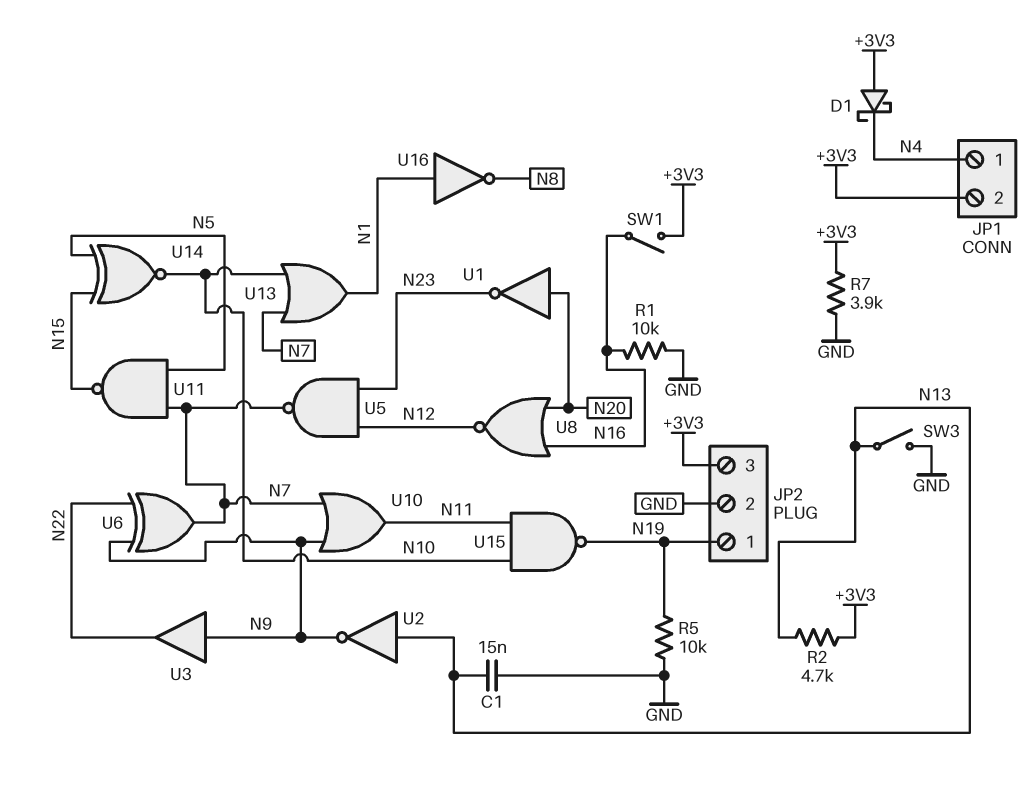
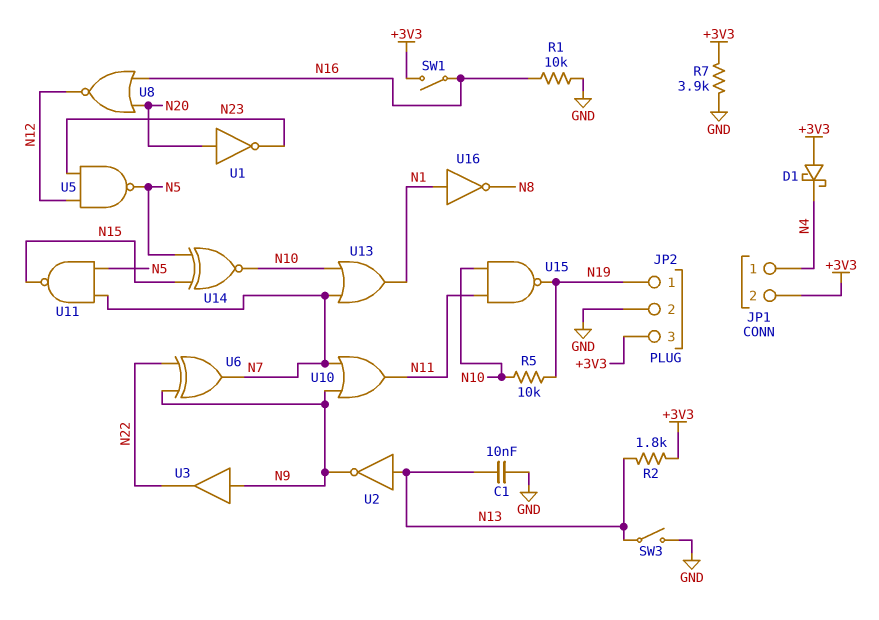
C1: 15nF (GND, N13) -> 10nF (GND, N13)
R2: 4.7k (+3V3, N13) -> 1.8k (+3V3, N13)
R5: 10k (GND, N19) -> 10k (N10, N19)
U5: NAND (in N12, in N23, out N7) -> NAND (in N12, in N23, out N5)

